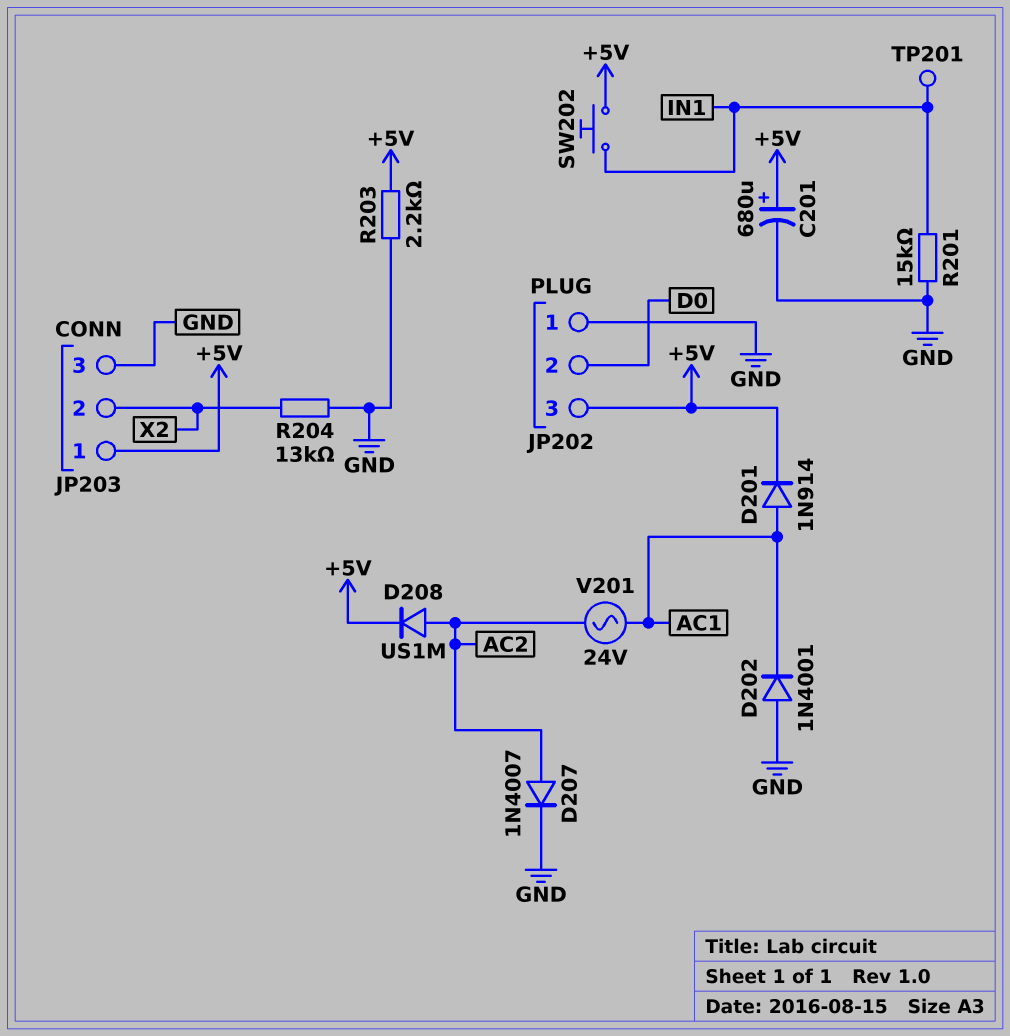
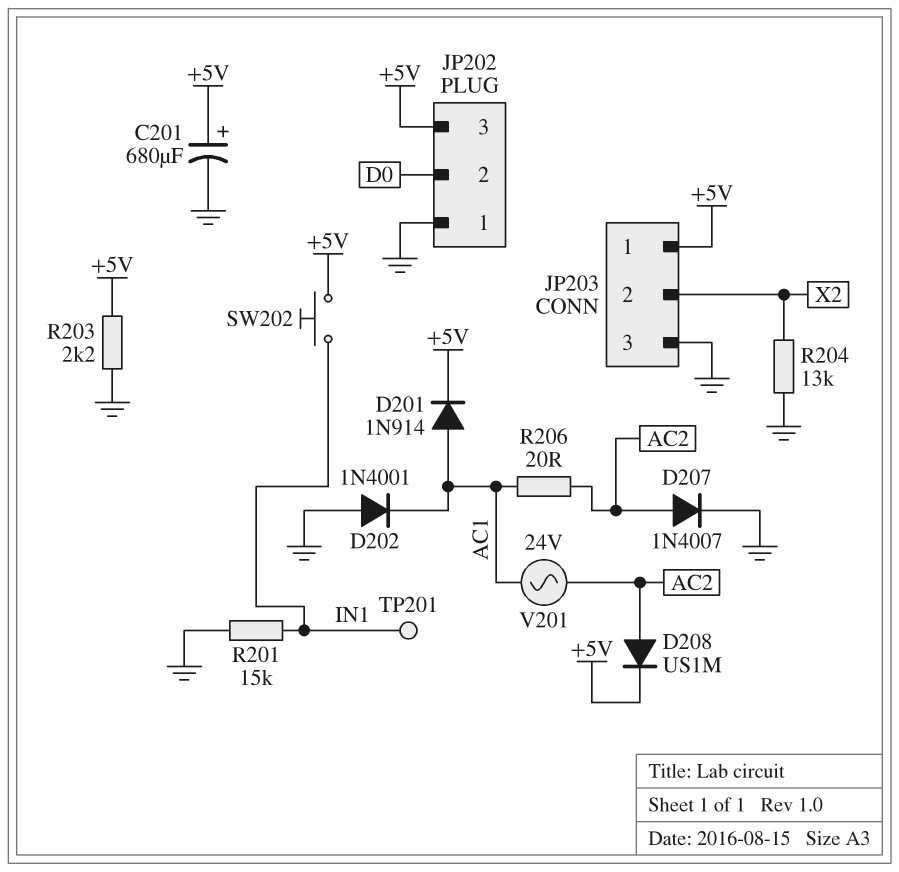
R206: none -> 20 (AC1, AC2)

